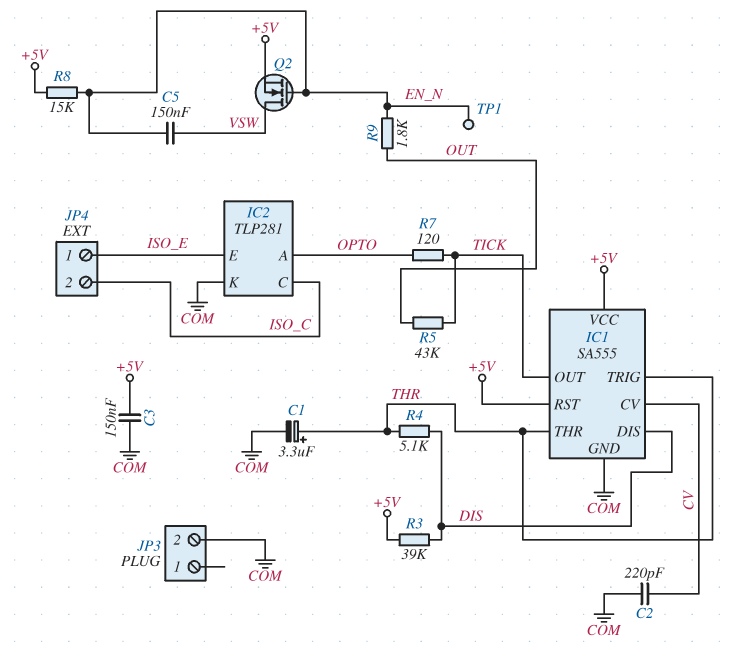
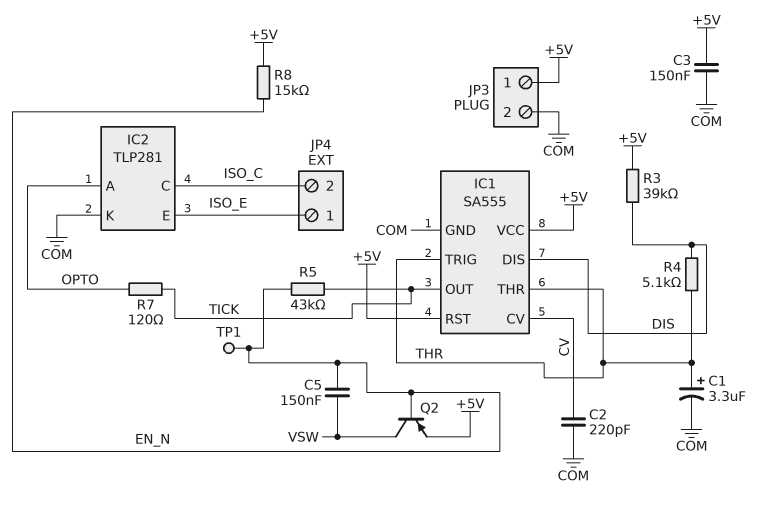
JP3 pin 1: none -> +5V
Q2: NMOS (G EN_N, D VSW, S +5V) -> PNP (B EN_N, C VSW, E +5V)
R5: 43k (OUT, TICK) -> 43k (EN_N, TICK)
R9: 1.8k (EN_N, OUT) -> none

